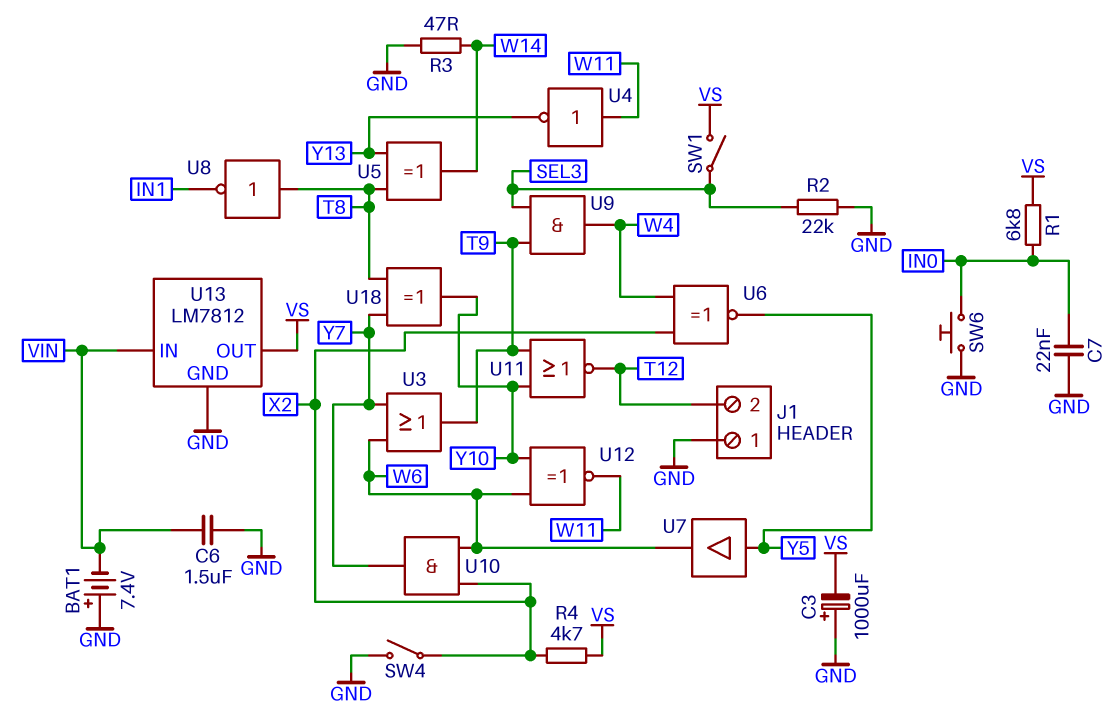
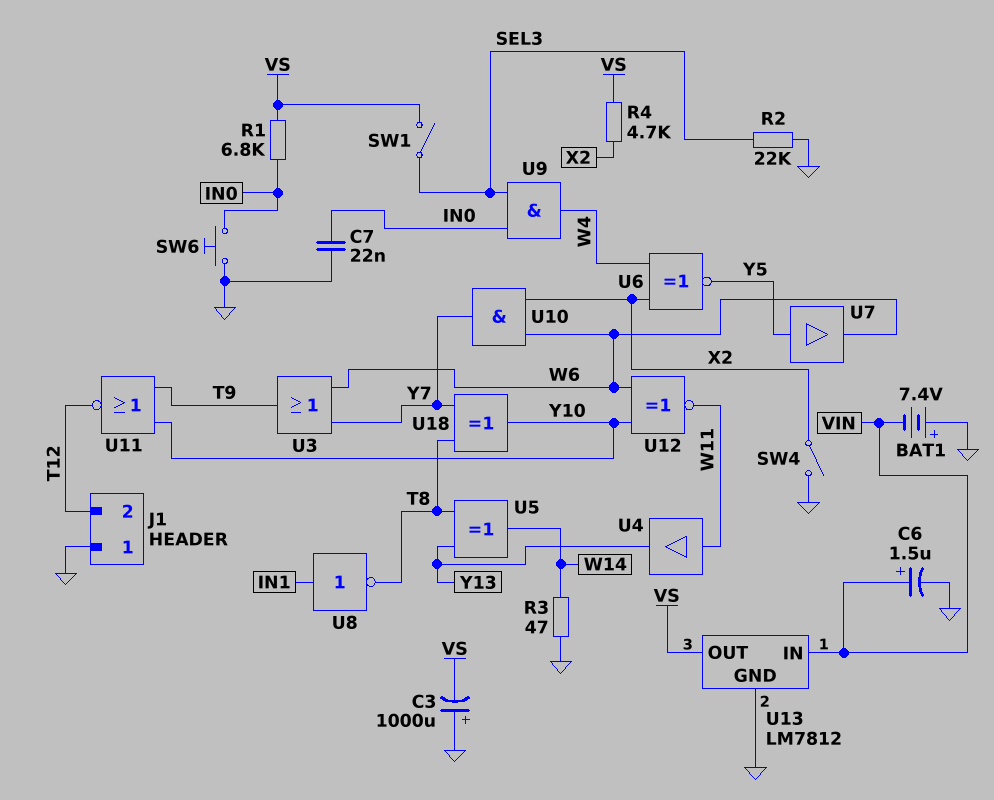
C6: 1.5uF (GND, VIN) -> 1.5uF (plus VIN, minus GND)
U4: NOT (in W11, out Y13) -> buffer (in W11, out Y13)
U8: NOT (in T8, out IN1) -> NOT (in IN1, out T8)
U9: AND (in SEL3, in T9, out W4) -> AND (in IN0, in SEL3, out W4)

